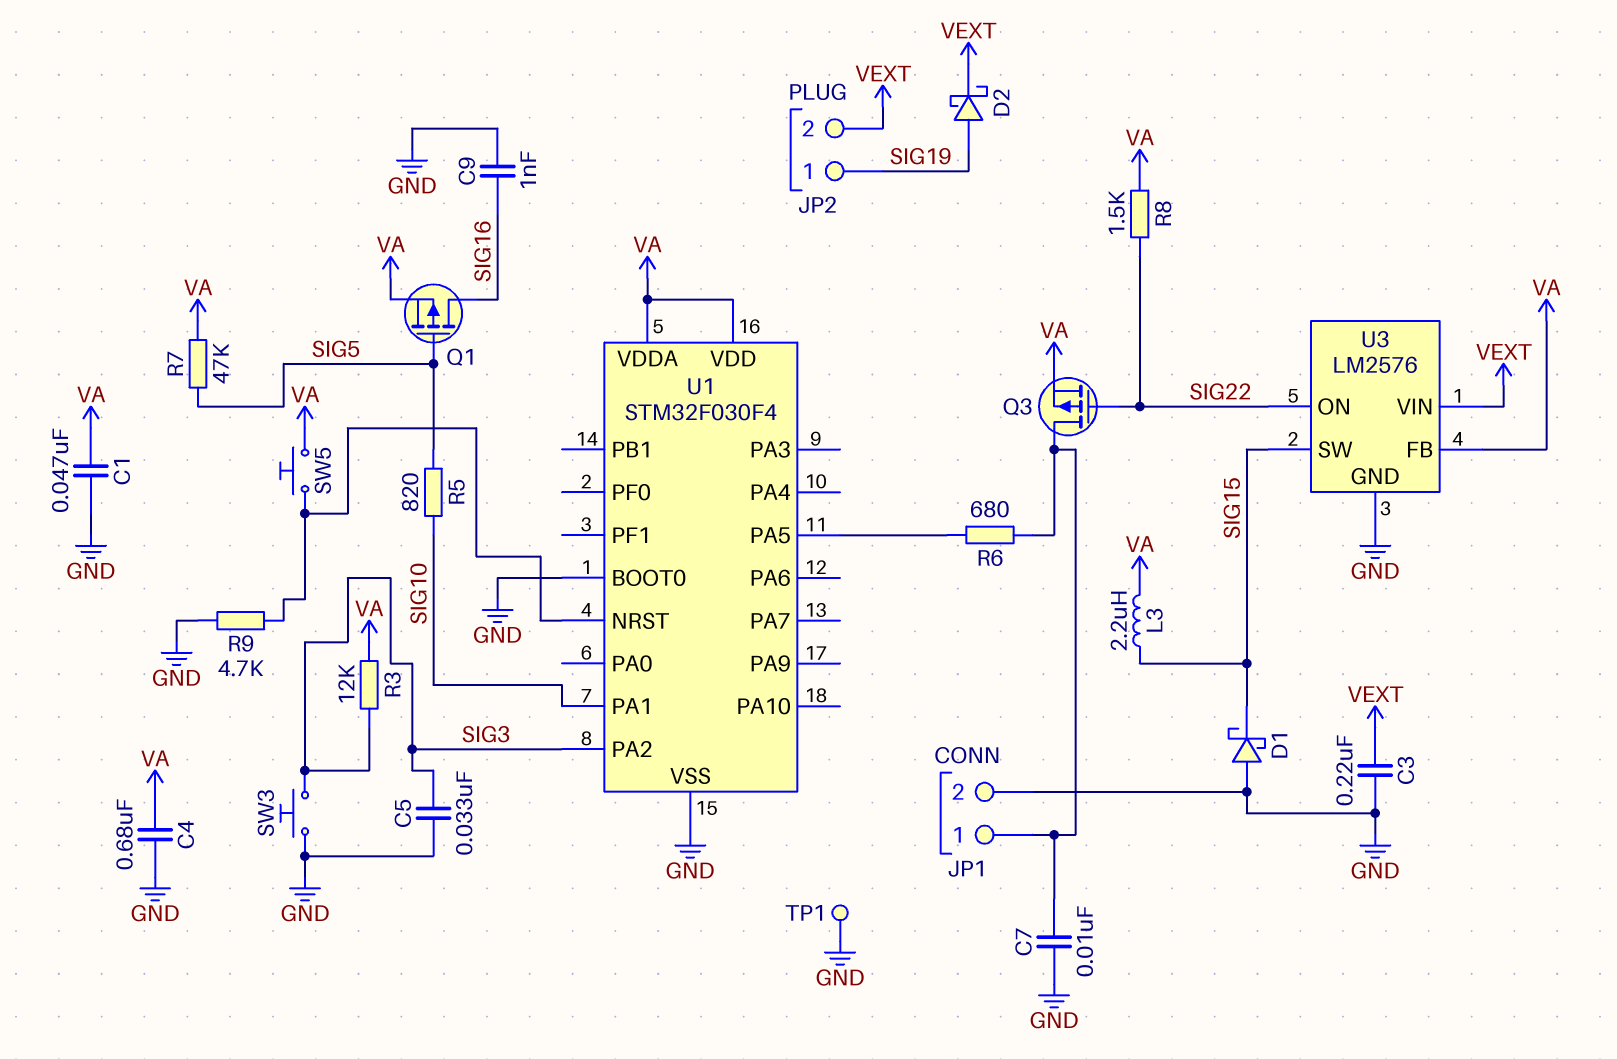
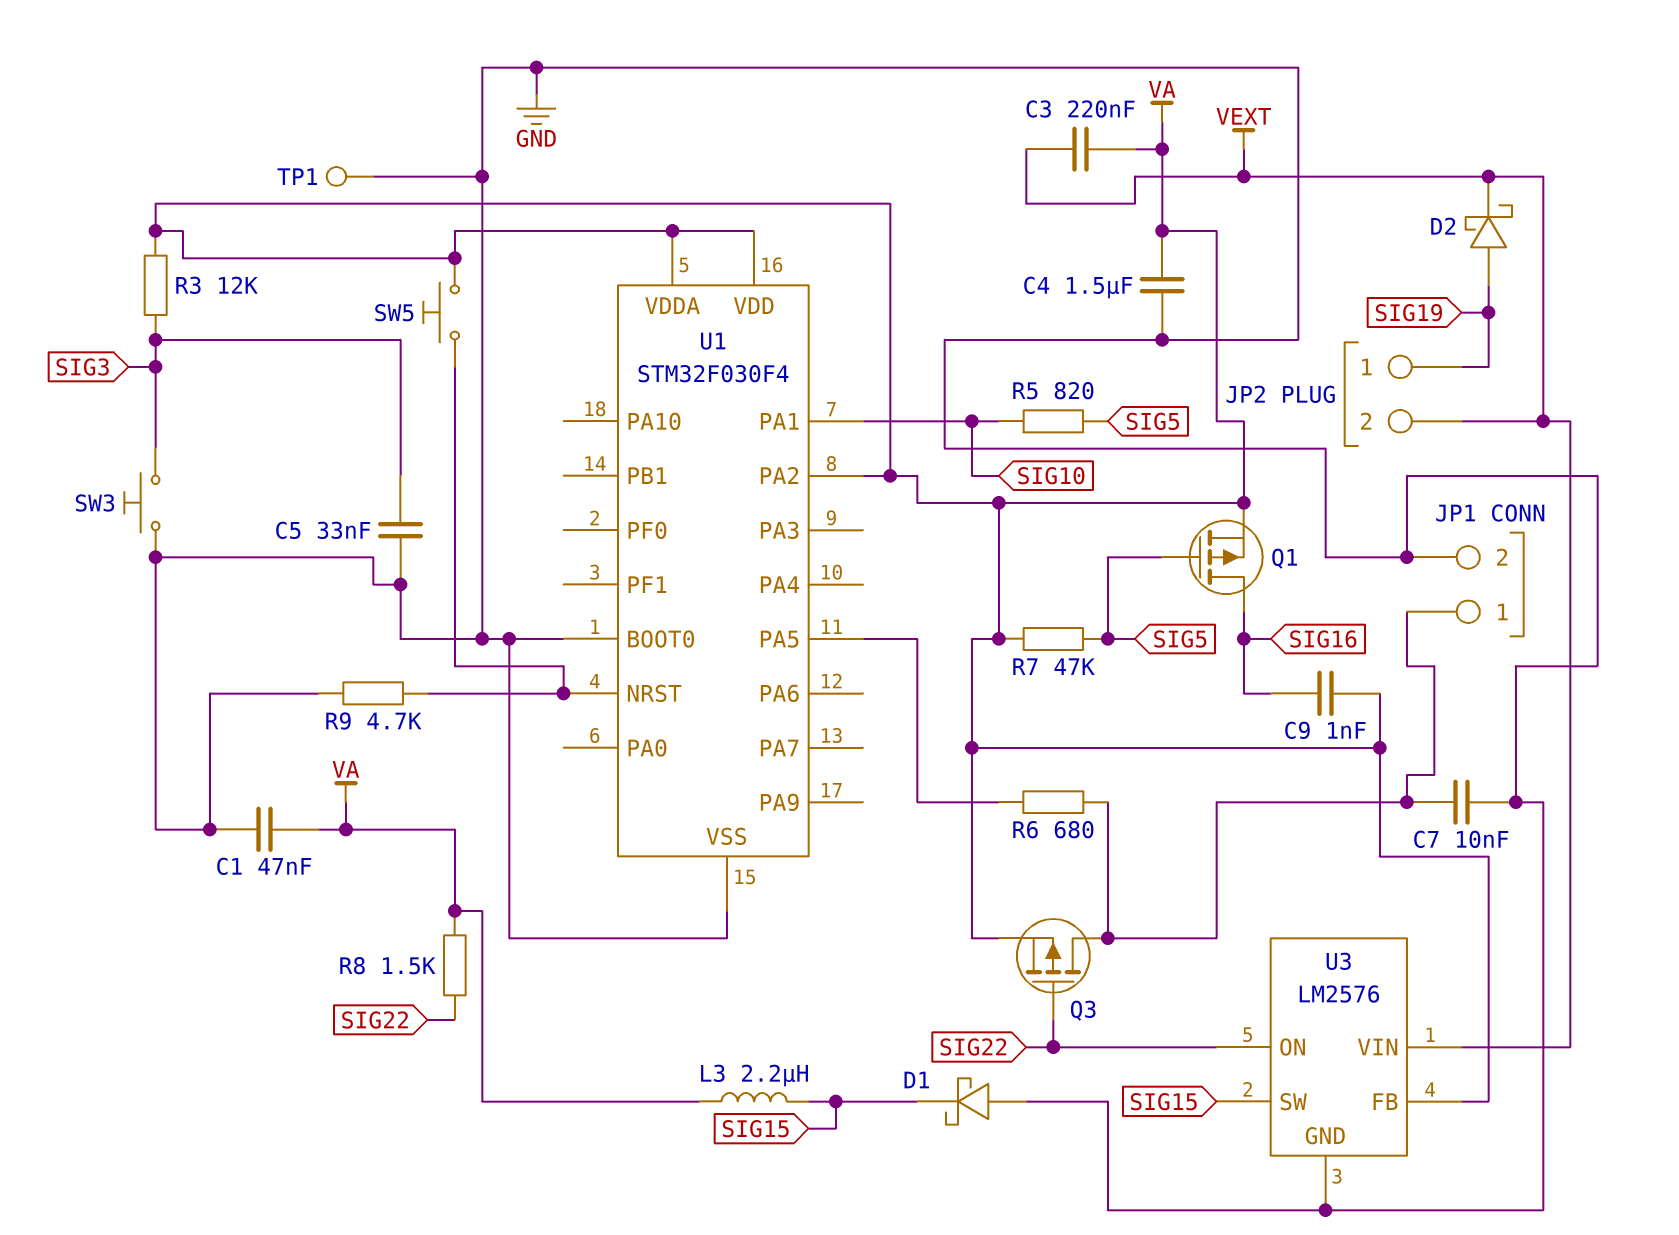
C3: 220nF (GND, VEXT) -> 220nF (VA, VEXT)
C4: 680nF (GND, VA) -> 1.5uF (GND, VA)
C9: 1nF (GND, SIG16) -> 1nF (SIG16, VA)
U1 pin PA2: SIG3 -> VA

